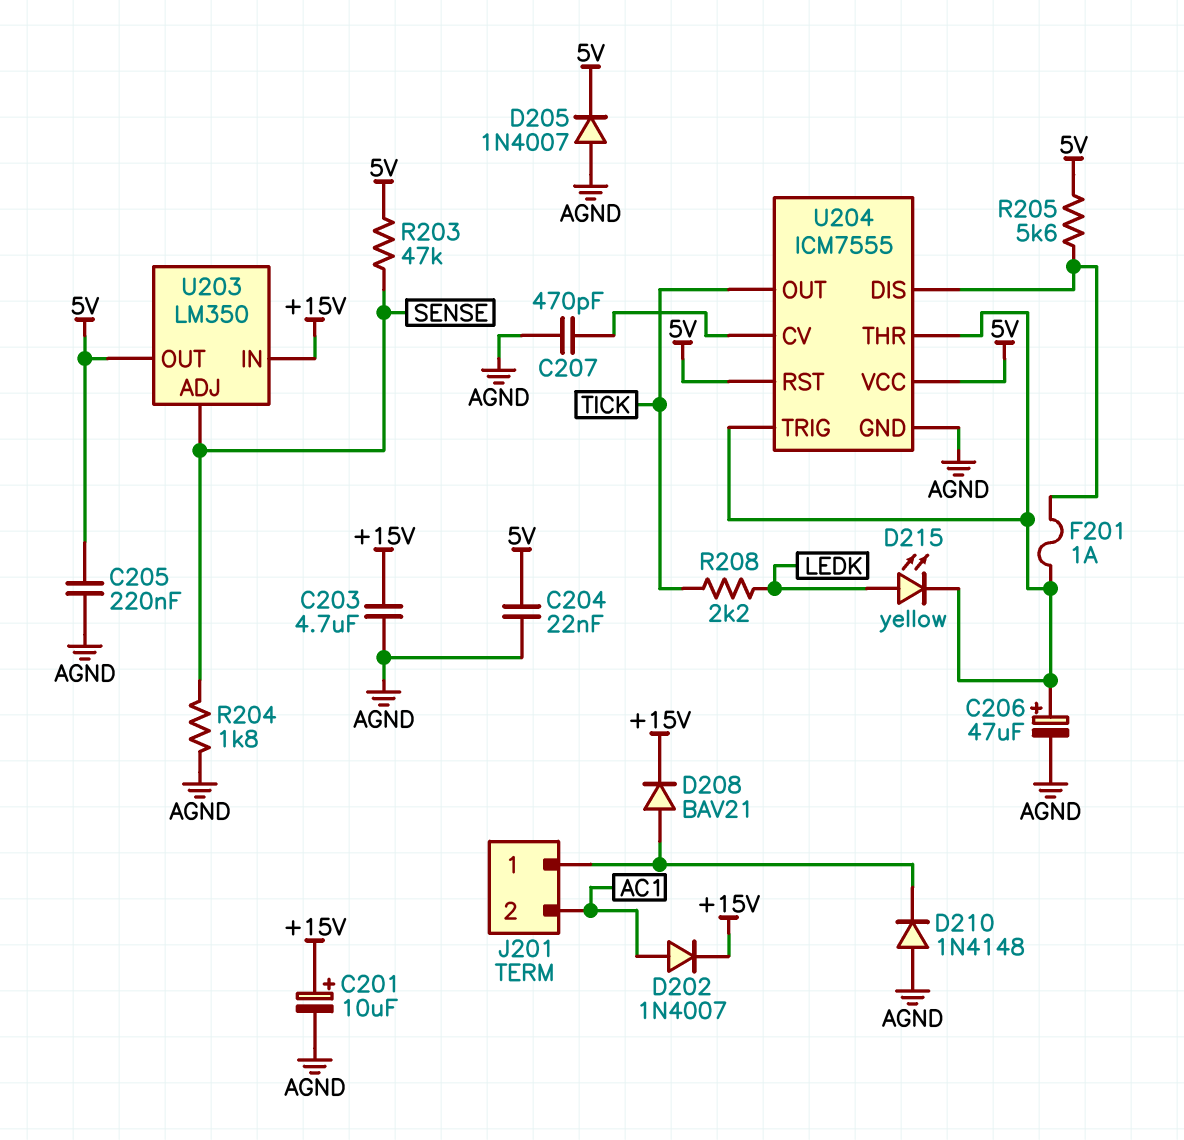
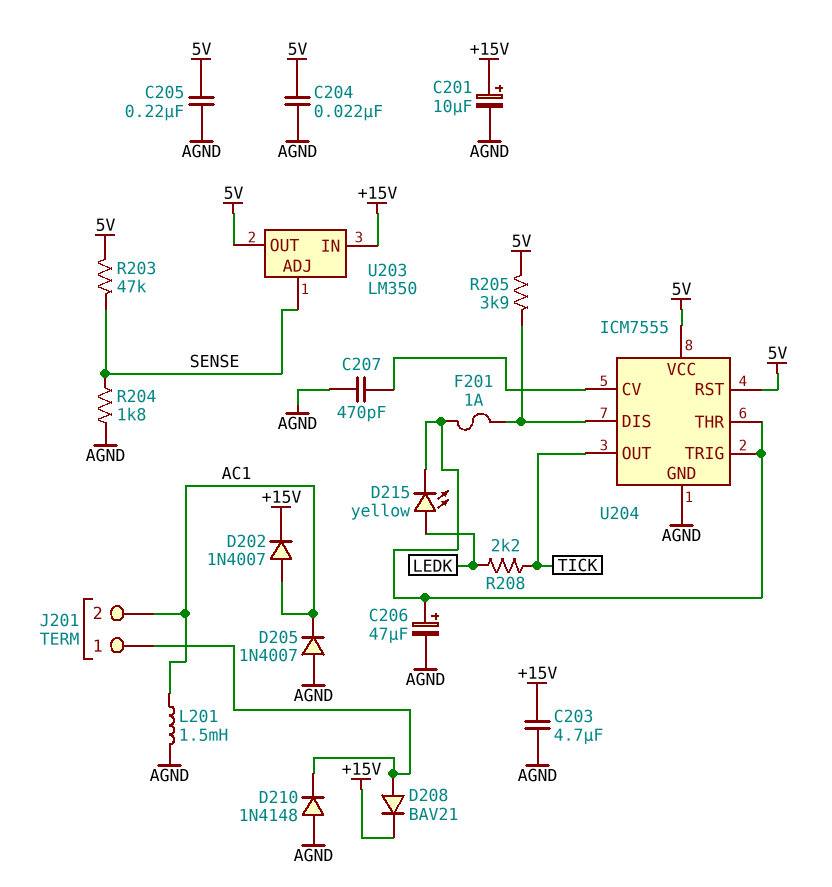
D205: diode 1N4007 (A AGND, K 5V) -> diode 1N4007 (A AGND, K AC1)
L201: none -> 1.5mH (AC1, AGND)
R205: 5.6k (5V, U204/DIS) -> 3.9k (5V, U204/DIS)

